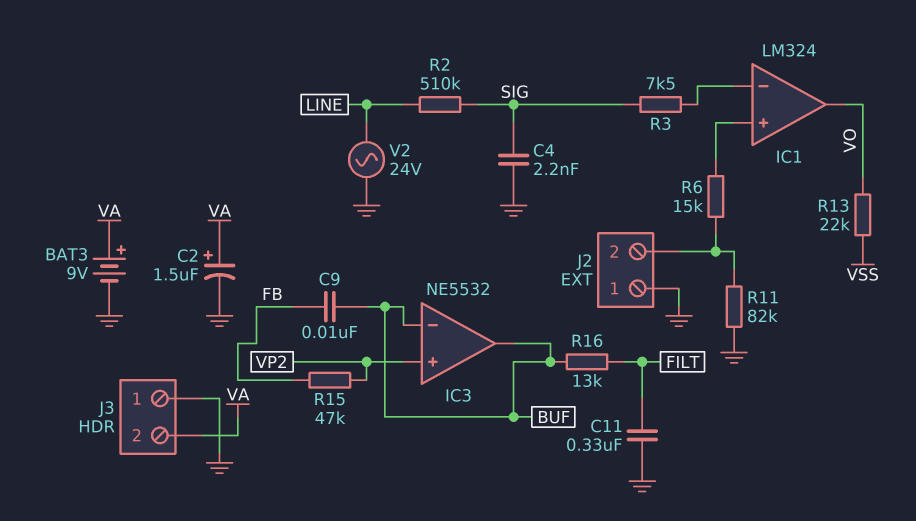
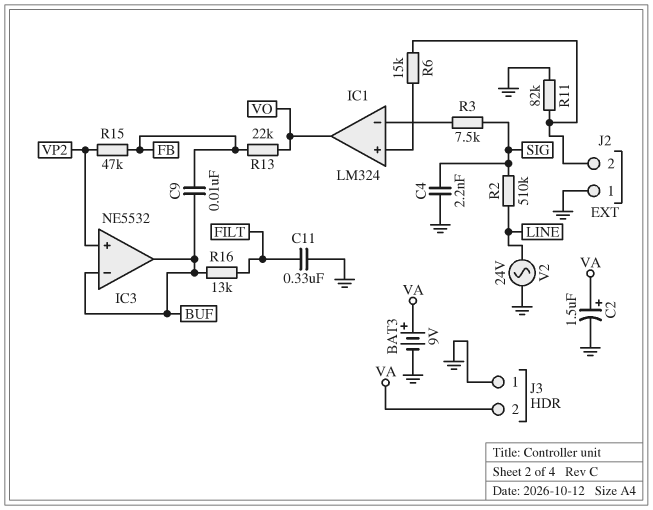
R13: 22k (VO, VSS) -> 22k (FB, VO)

